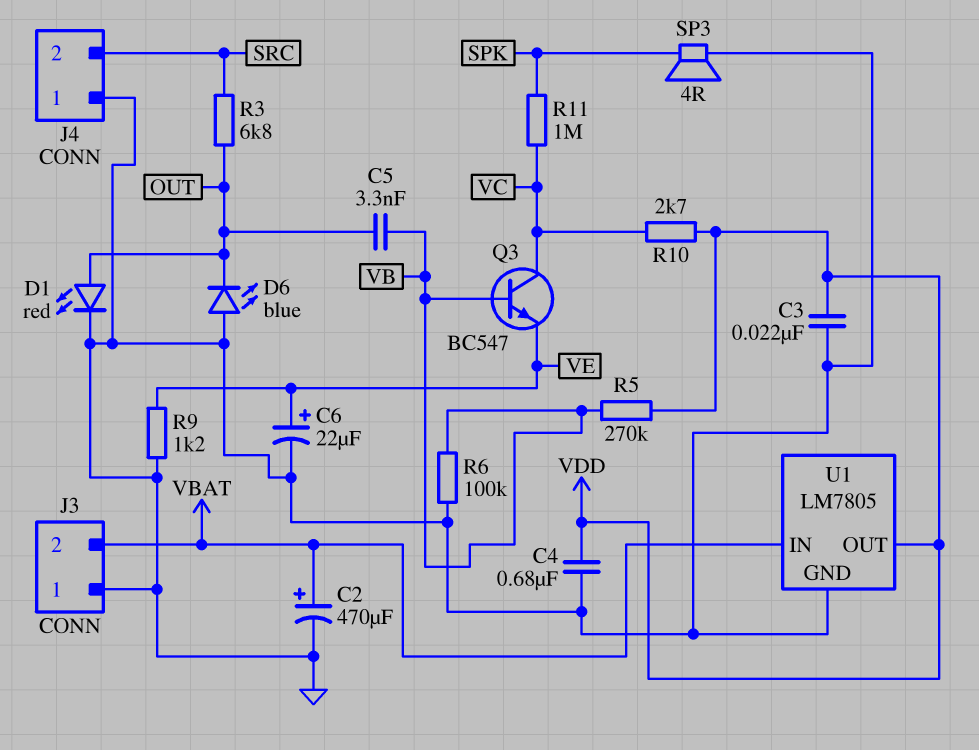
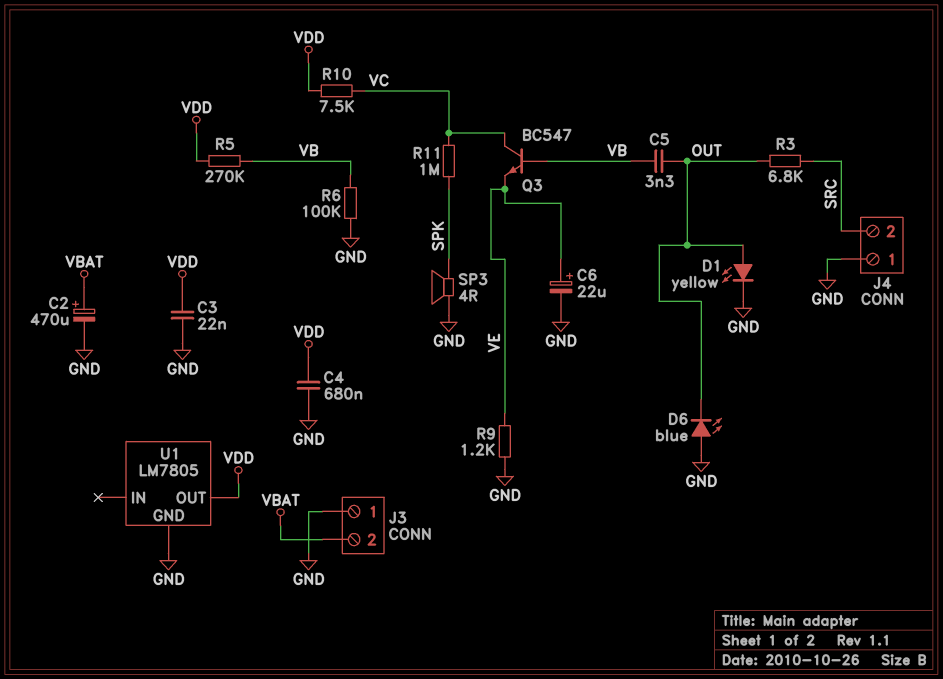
D1: LED red (A OUT, K GND) -> LED yellow (A OUT, K GND)
R10: 2.7k (VC, VDD) -> 7.5k (VC, VDD)
U1 pin IN: VBAT -> none

